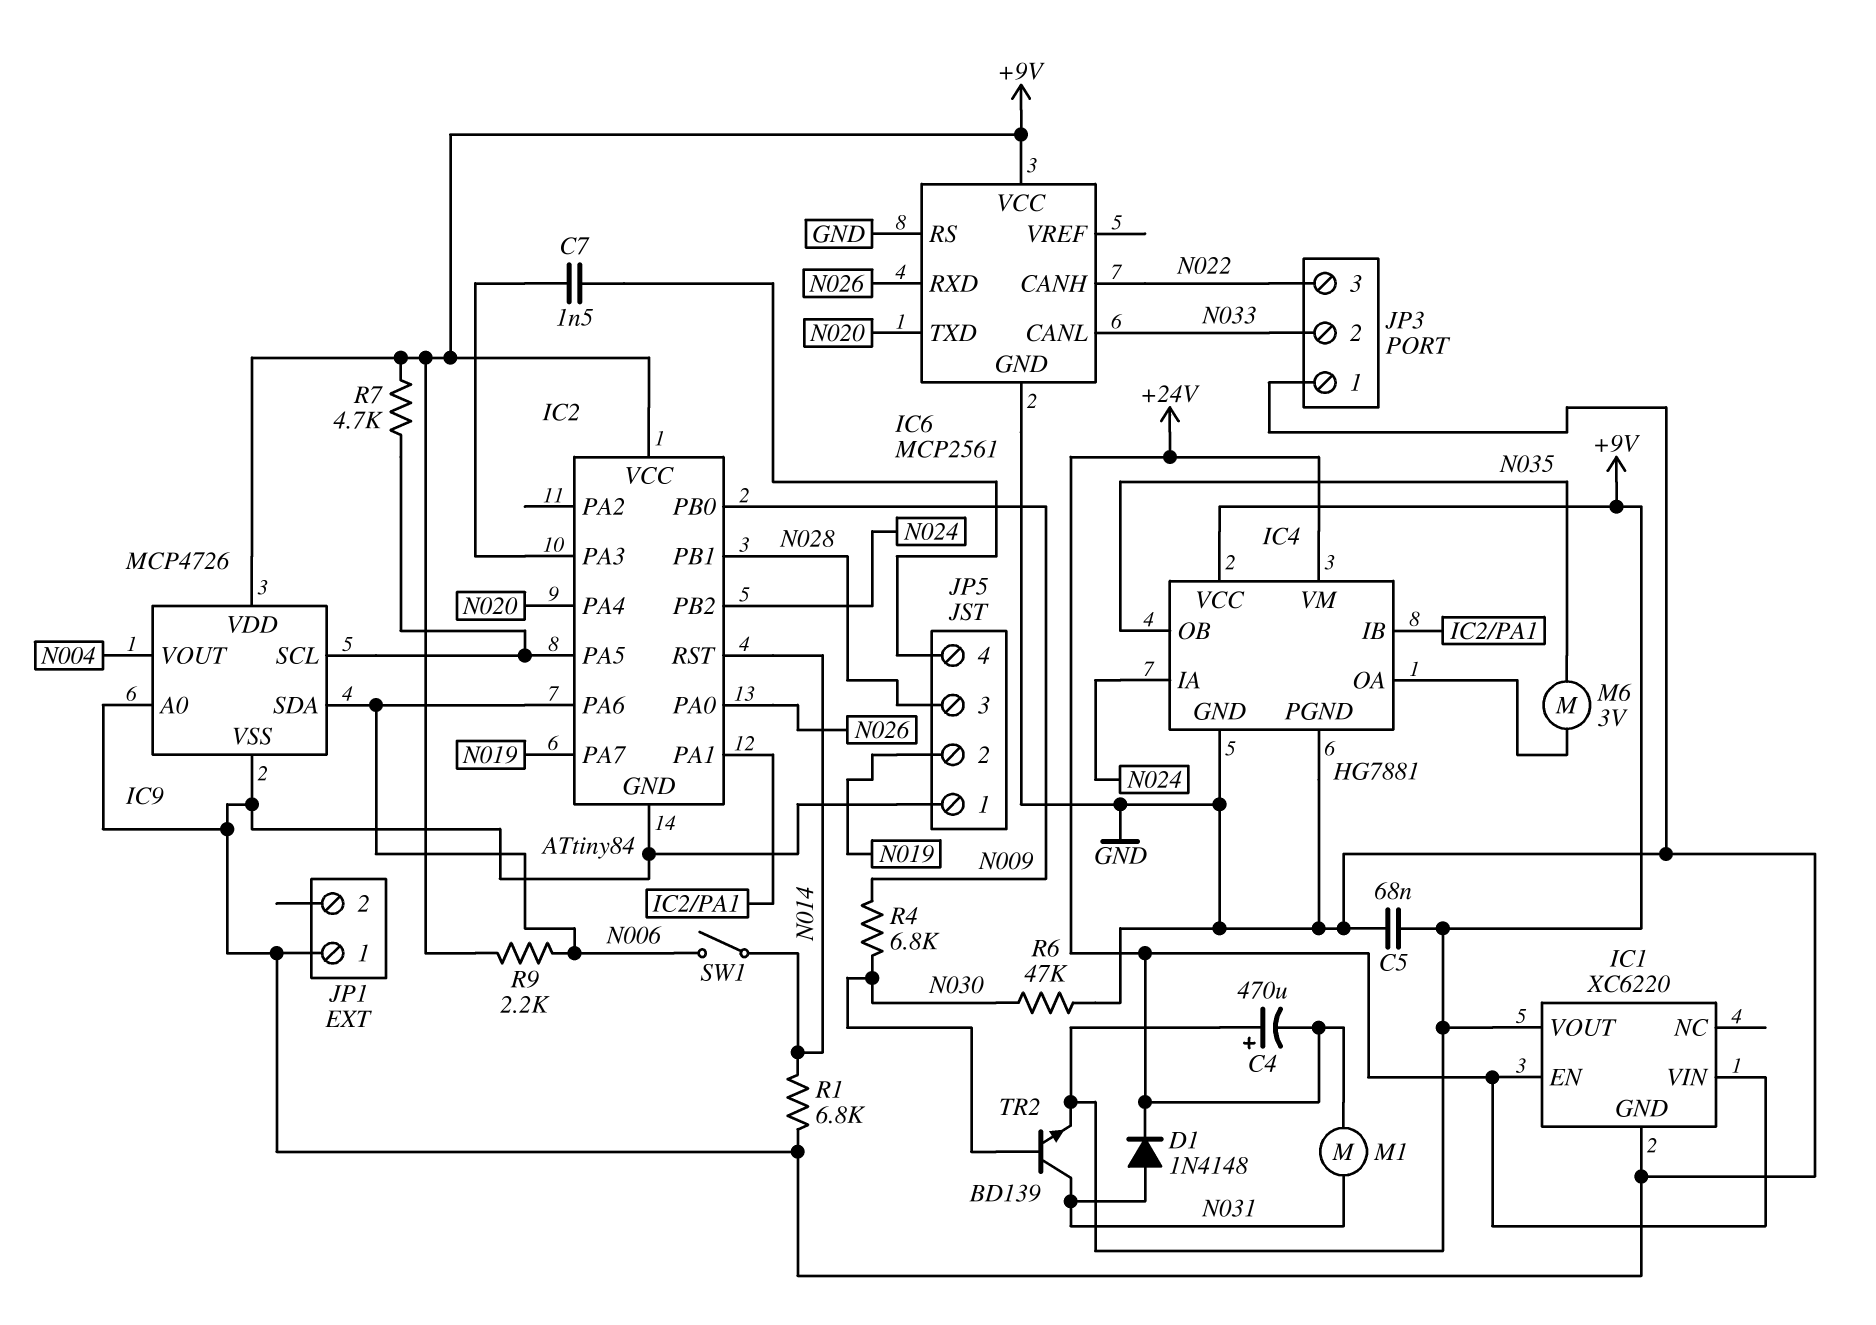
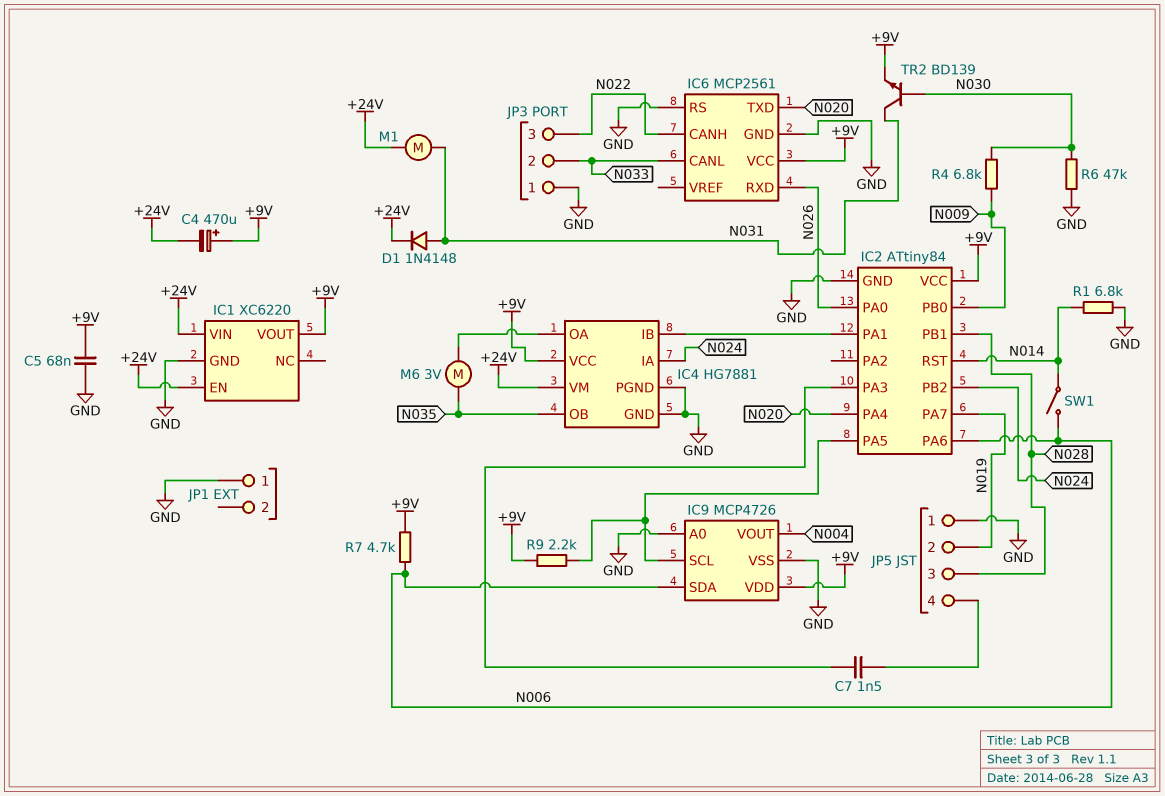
R7: 4.7k (+9V, IC2/PA5) -> 4.7k (+9V, N006)
R9: 2.2k (+9V, N006) -> 2.2k (+9V, IC2/PA5)

